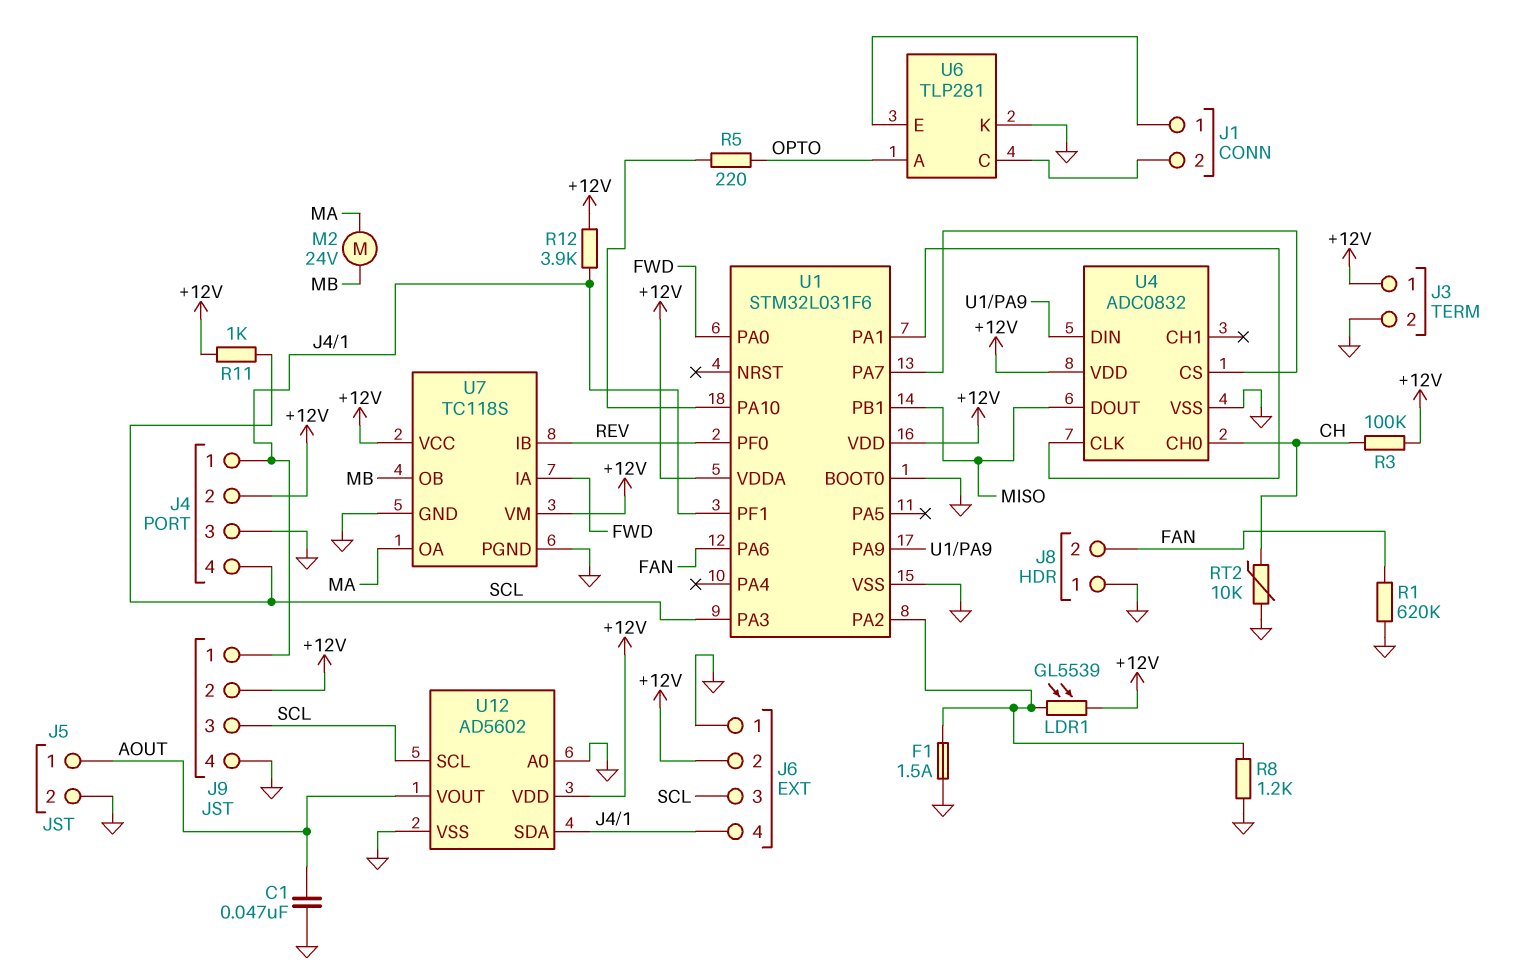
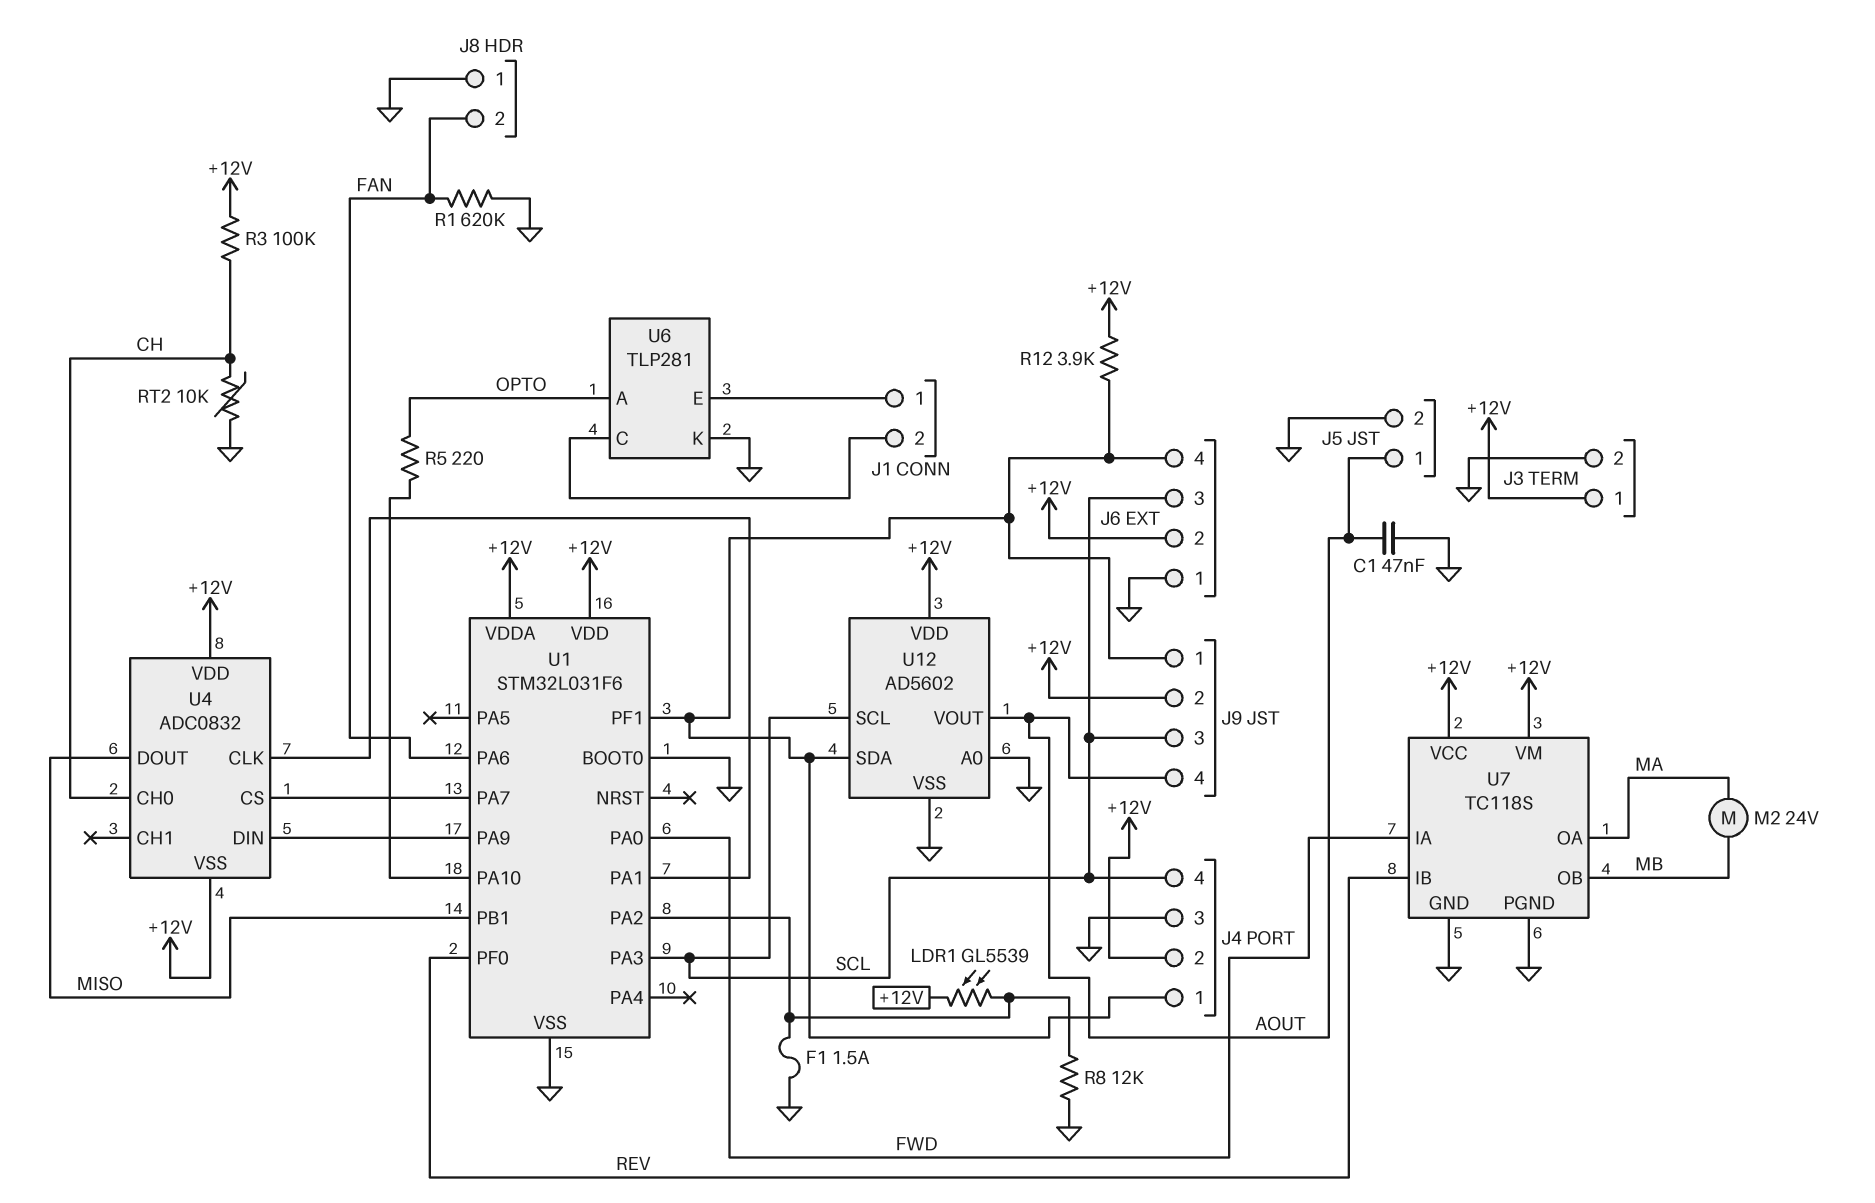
J9 pin 4: GND -> AOUT
R8: 1.2k (GND, U1/PA2) -> 12k (GND, U1/PA2)
R11: 1k (+12V, SCL) -> none
U4 pin VSS: GND -> +12V

